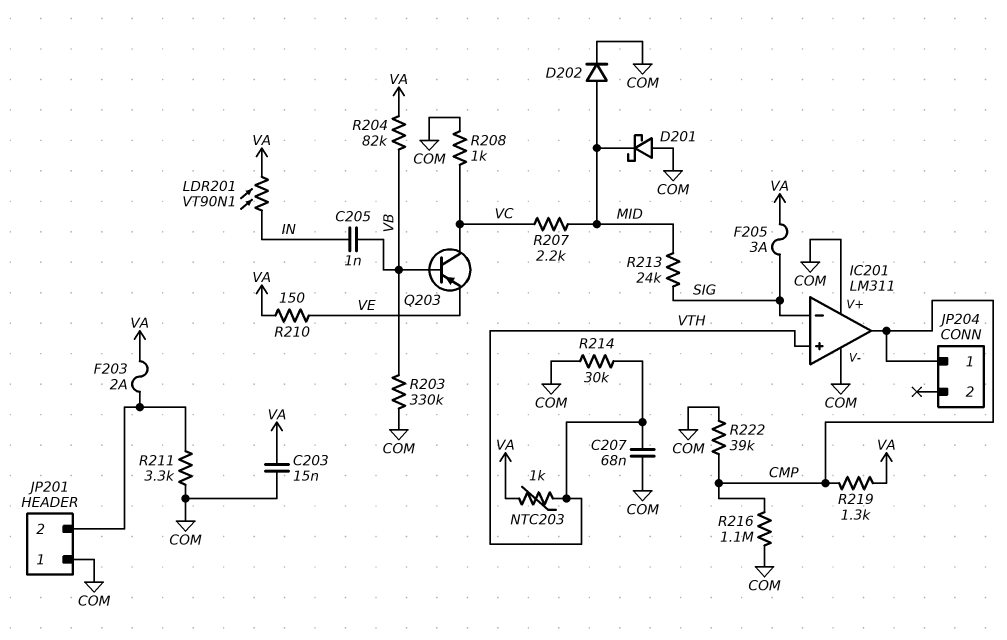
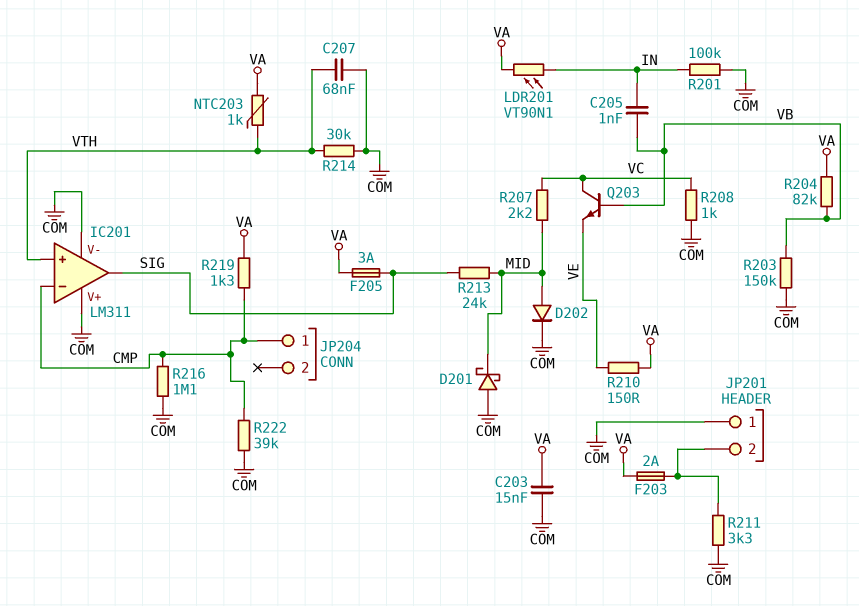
IC201 pin in-: SIG -> CMP
IC201 pin out: CMP -> SIG
Q203: PNP (B VB, C VC, E VE) -> NPN (B VB, C VC, E VE)
R201: none -> 100k (COM, IN)
R203: 330k (COM, VB) -> 150k (COM, VB)

